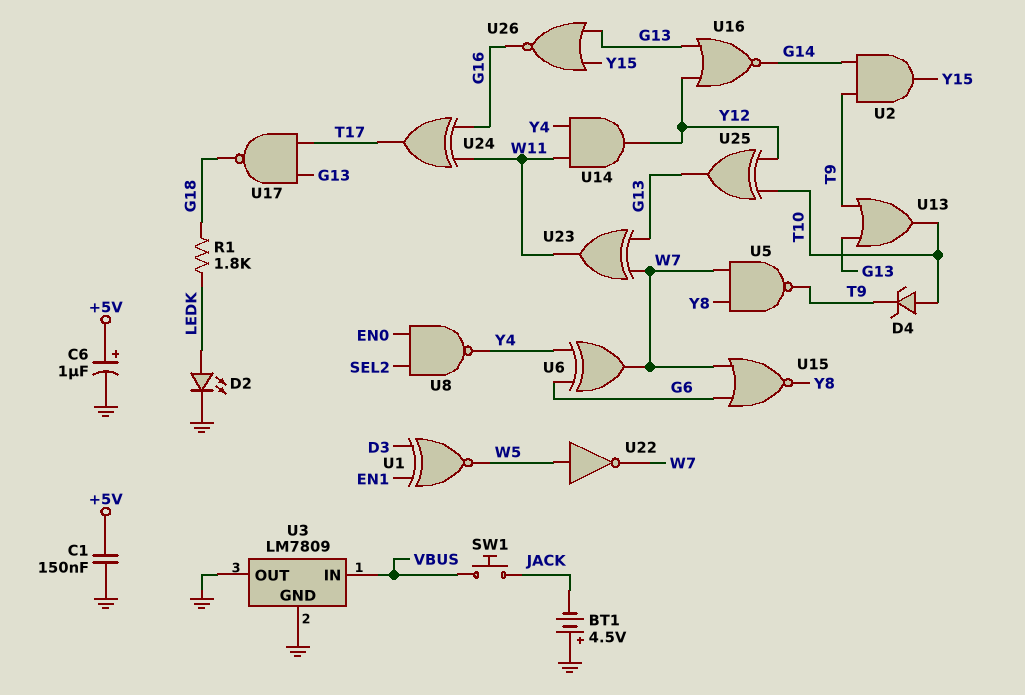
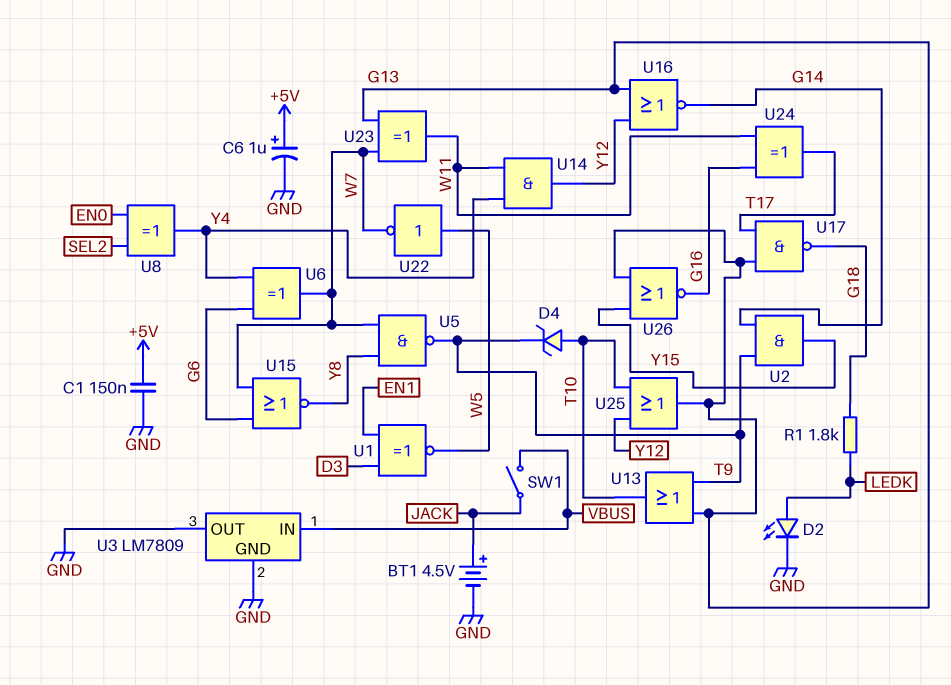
BT1: 4.5V (plus GND, minus JACK) -> 4.5V (plus JACK, minus GND)
SW1: button (JACK, VBUS) -> switch (JACK, VBUS)
U8: NAND (in EN0, in SEL2, out Y4) -> XOR (in EN0, in SEL2, out Y4)
U25: XOR (in T10, in Y12, out G13) -> OR (in T10, in Y12, out G13)

